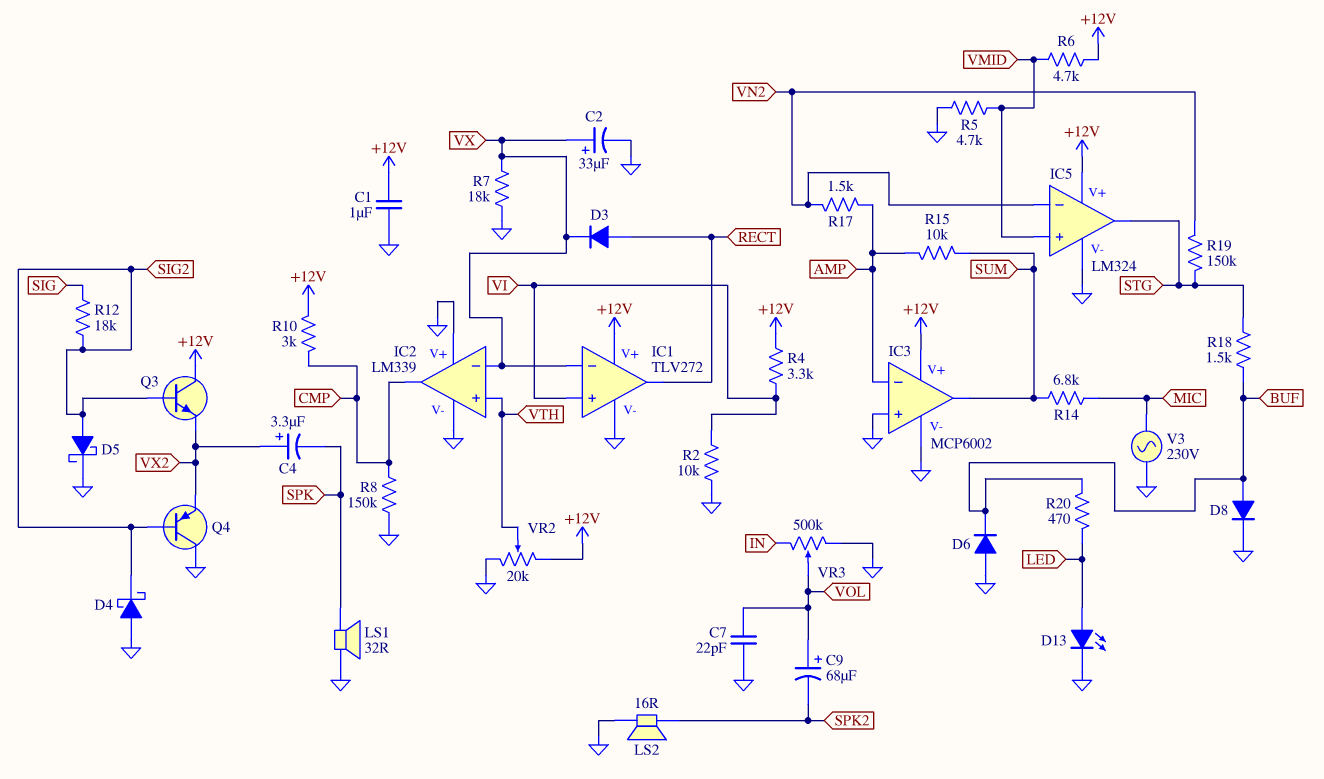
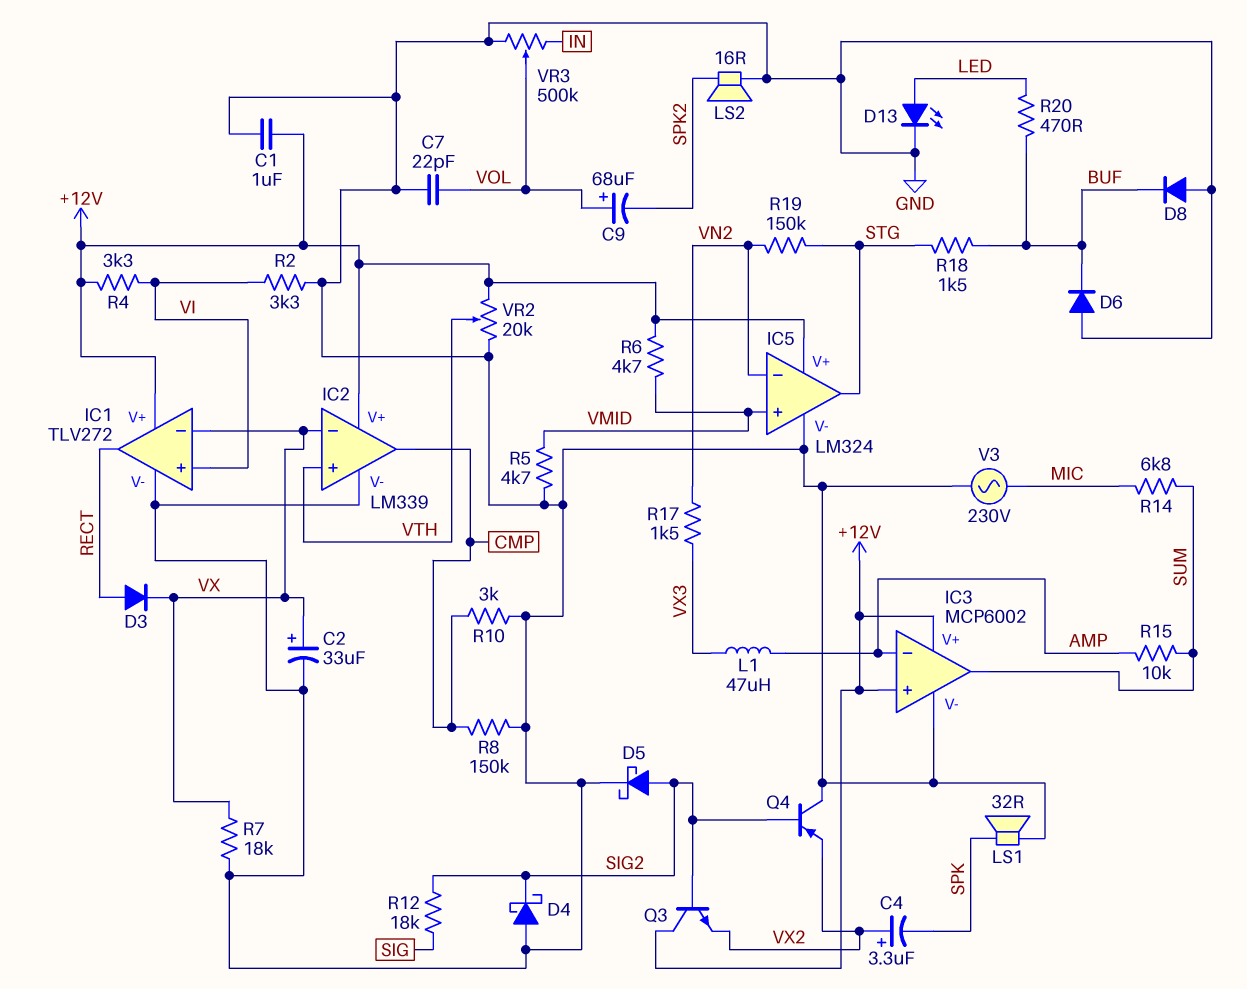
D8: diode (A BUF, K GND) -> diode (A GND, K BUF)
IC2 pin V+: GND -> +12V
IC3 pin in+: GND -> +12V
L1: none -> 47uH (AMP, VX3)
R2: 10k (GND, VI) -> 3.3k (GND, VI)
R10: 3k (+12V, CMP) -> 3k (CMP, GND)
R17: 1.5k (AMP, VN2) -> 1.5k (VN2, VX3)

